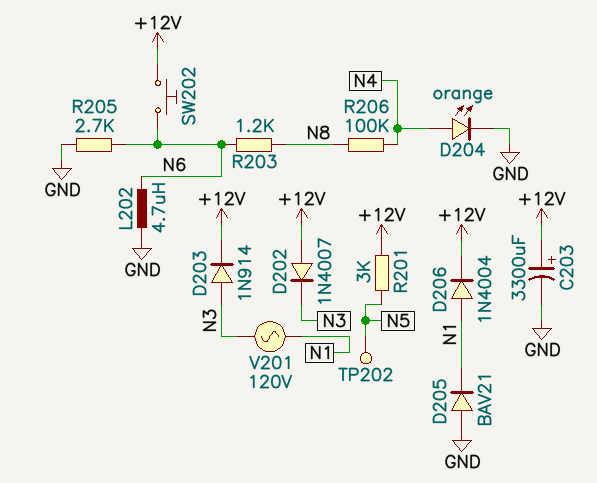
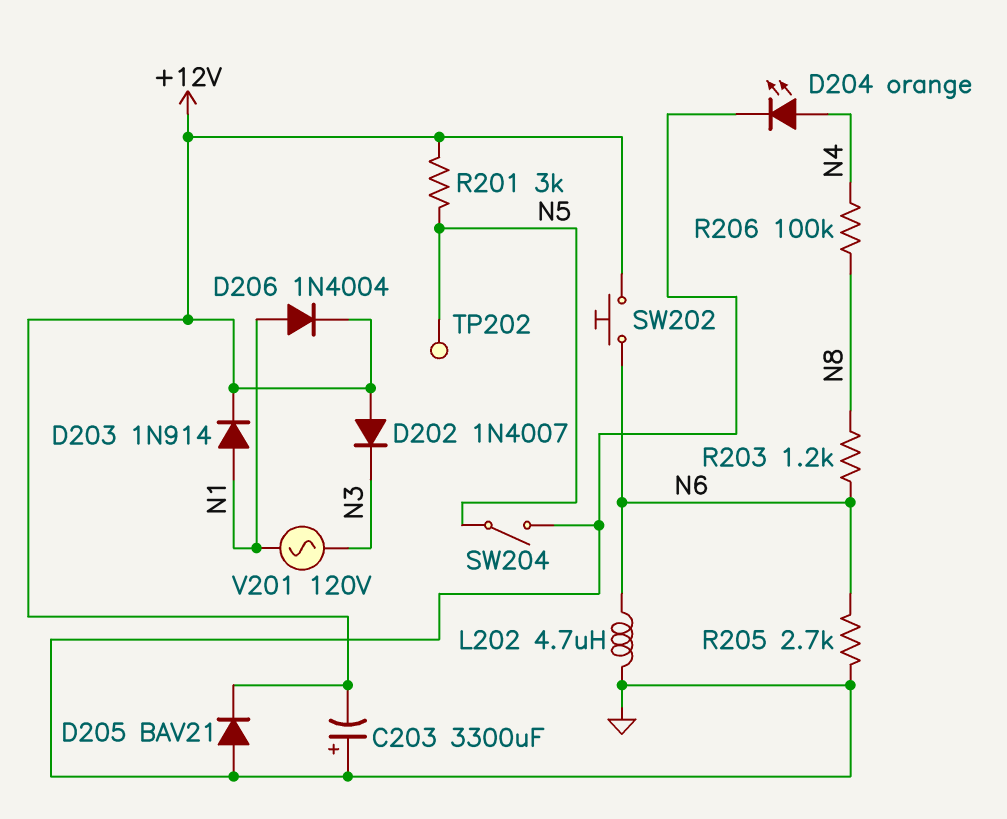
C203: 3300uF (plus +12V, minus GND) -> 3300uF (plus GND, minus +12V)
D203: diode 1N914 (A N3, K +12V) -> diode 1N914 (A N1, K +12V)
D205: diode BAV21 (A GND, K N1) -> diode BAV21 (A GND, K +12V)
SW204: none -> switch (GND, N5)

